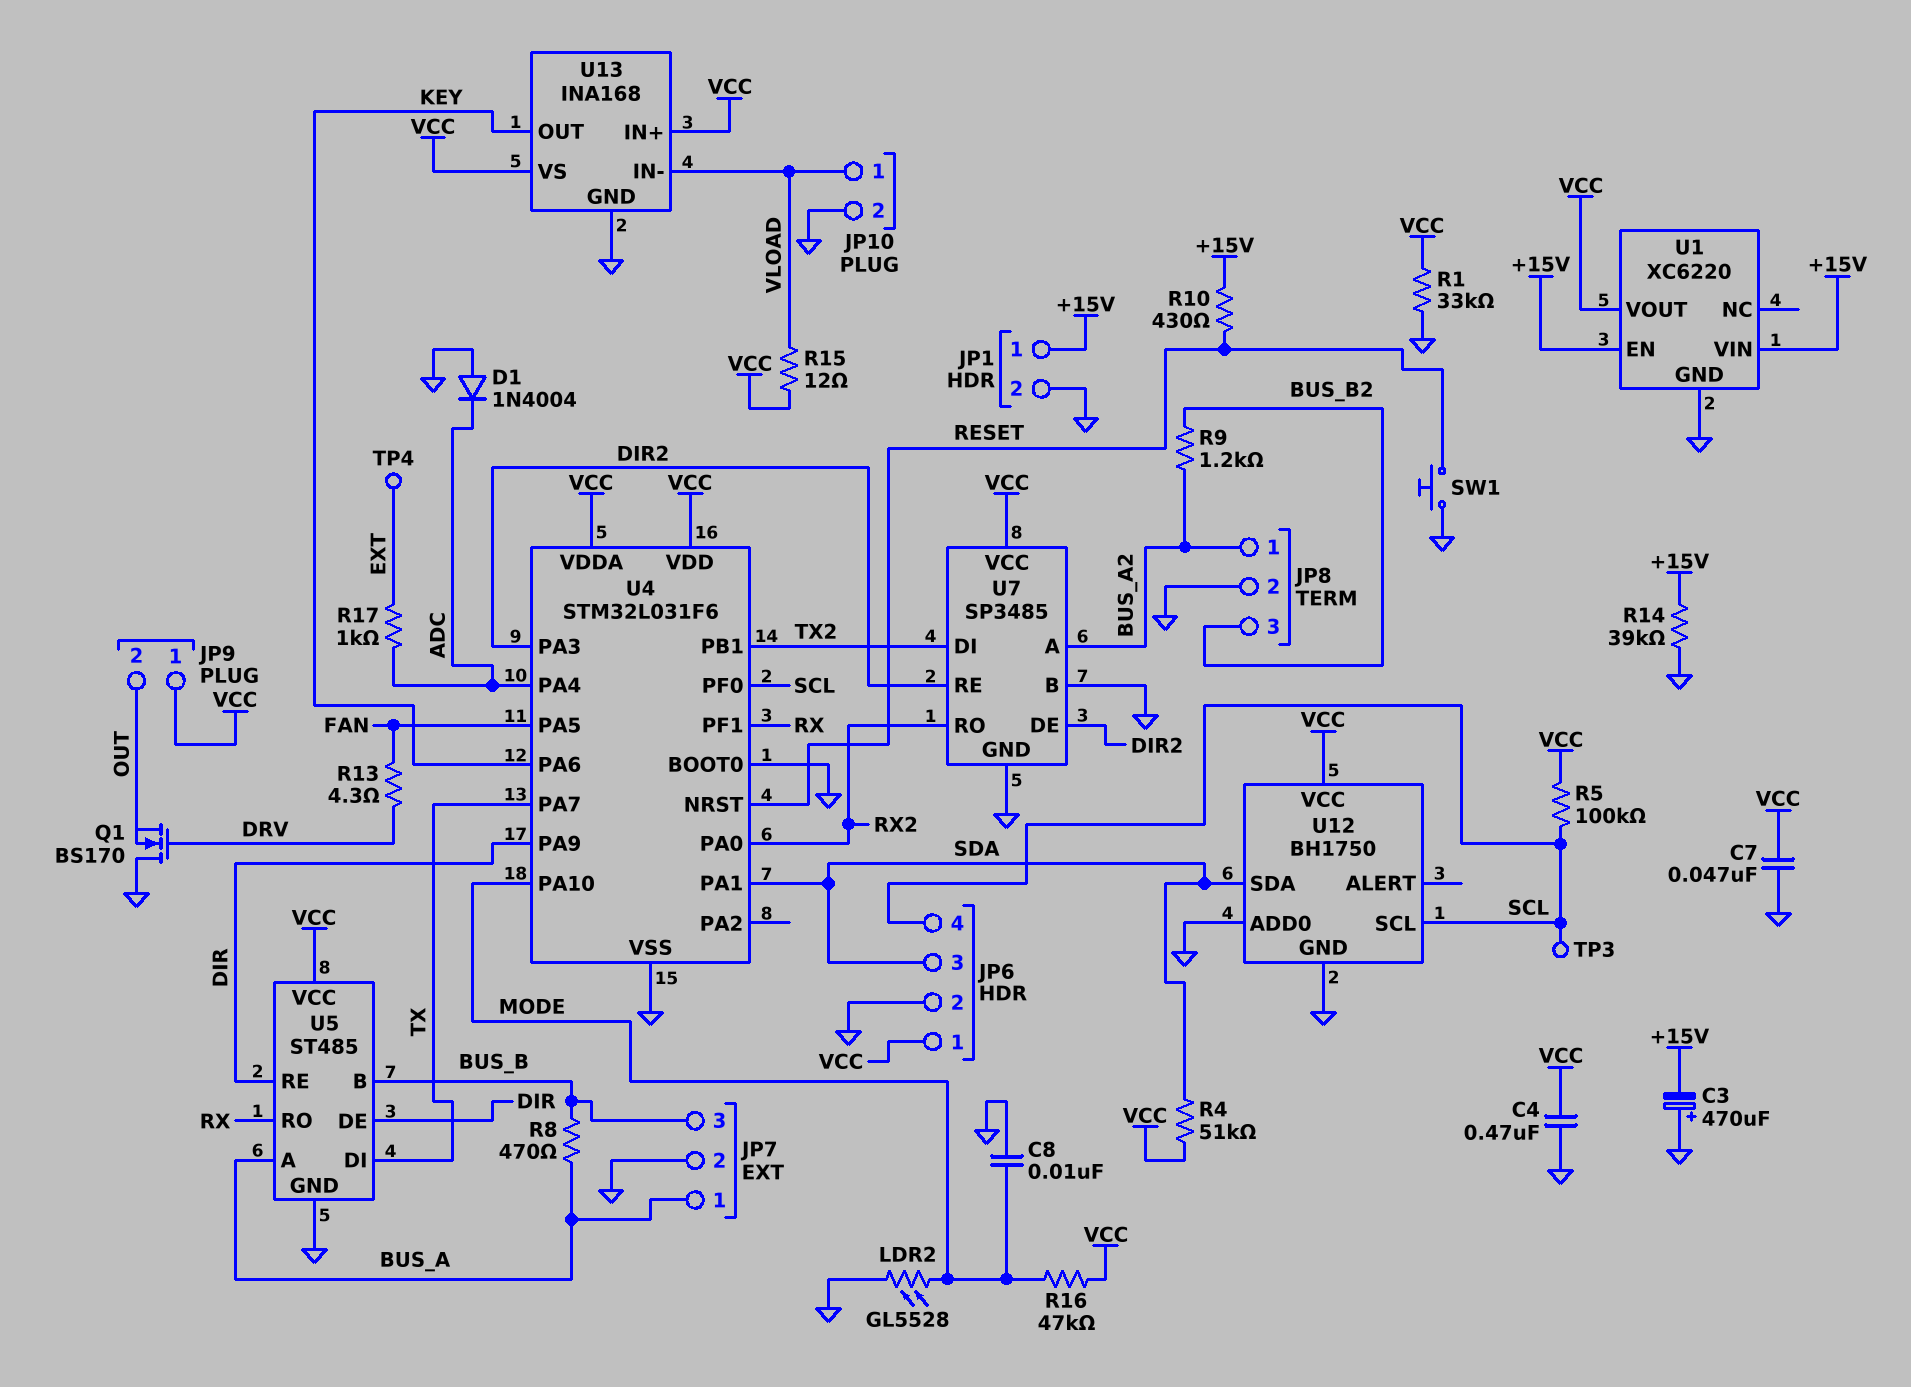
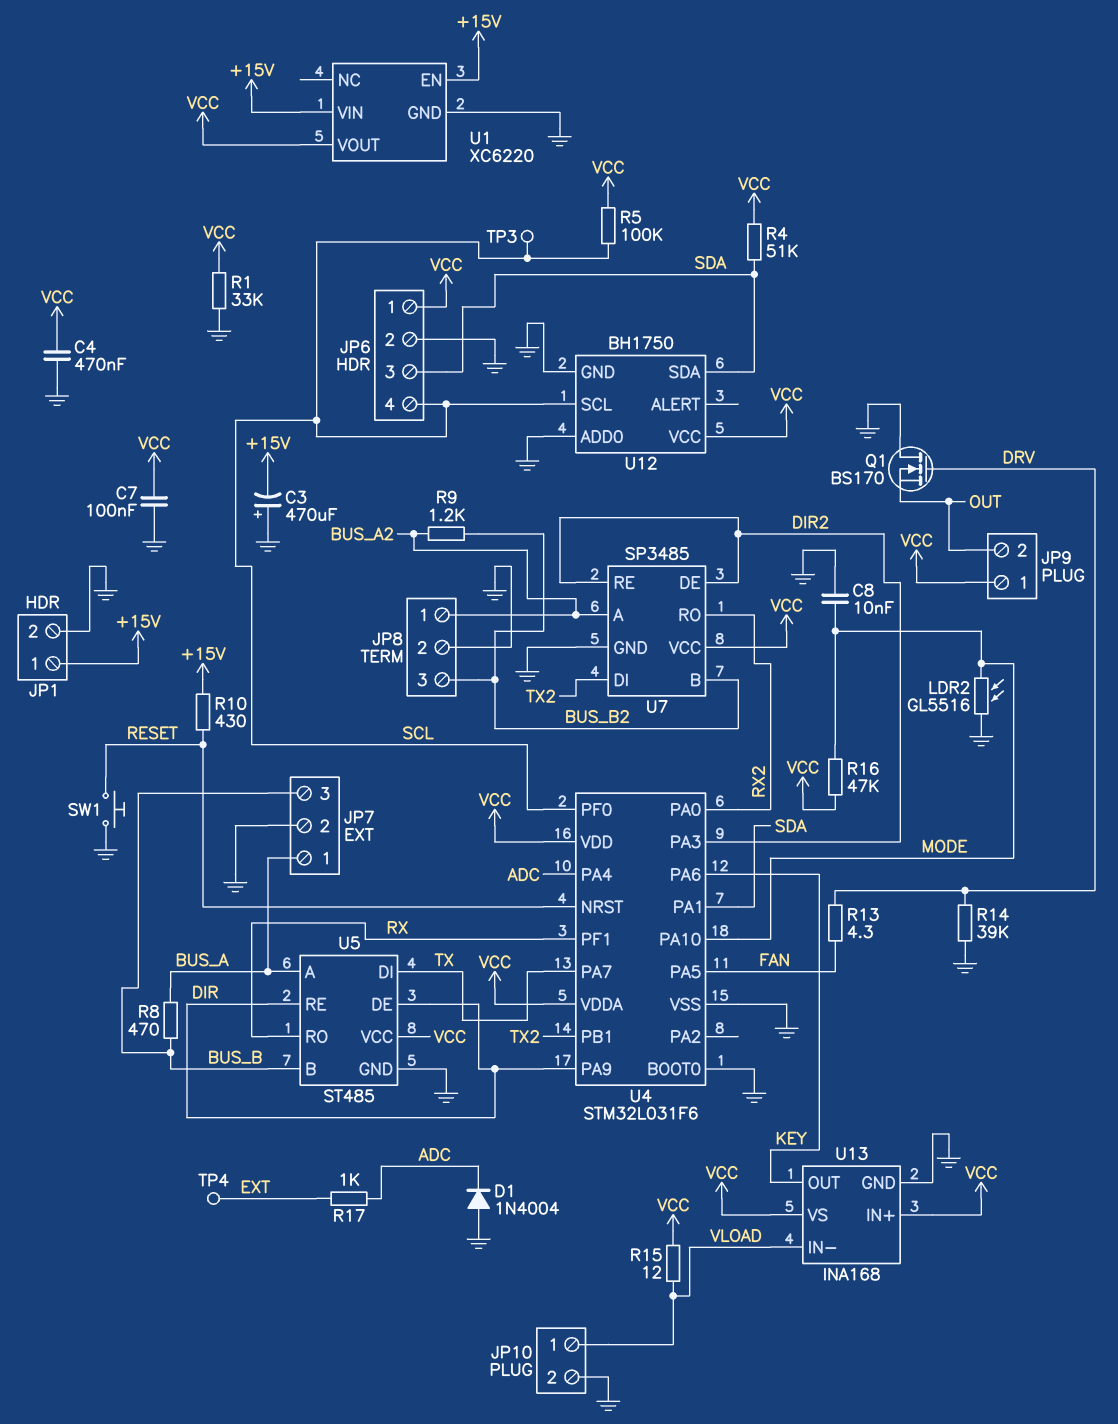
C7: 47nF (GND, VCC) -> 100nF (GND, VCC)
LDR2: GL5528 (GND, MODE) -> GL5516 (GND, MODE)
R14: 39k (+15V, GND) -> 39k (DRV, GND)
U7 pin B: GND -> BUS_B2

